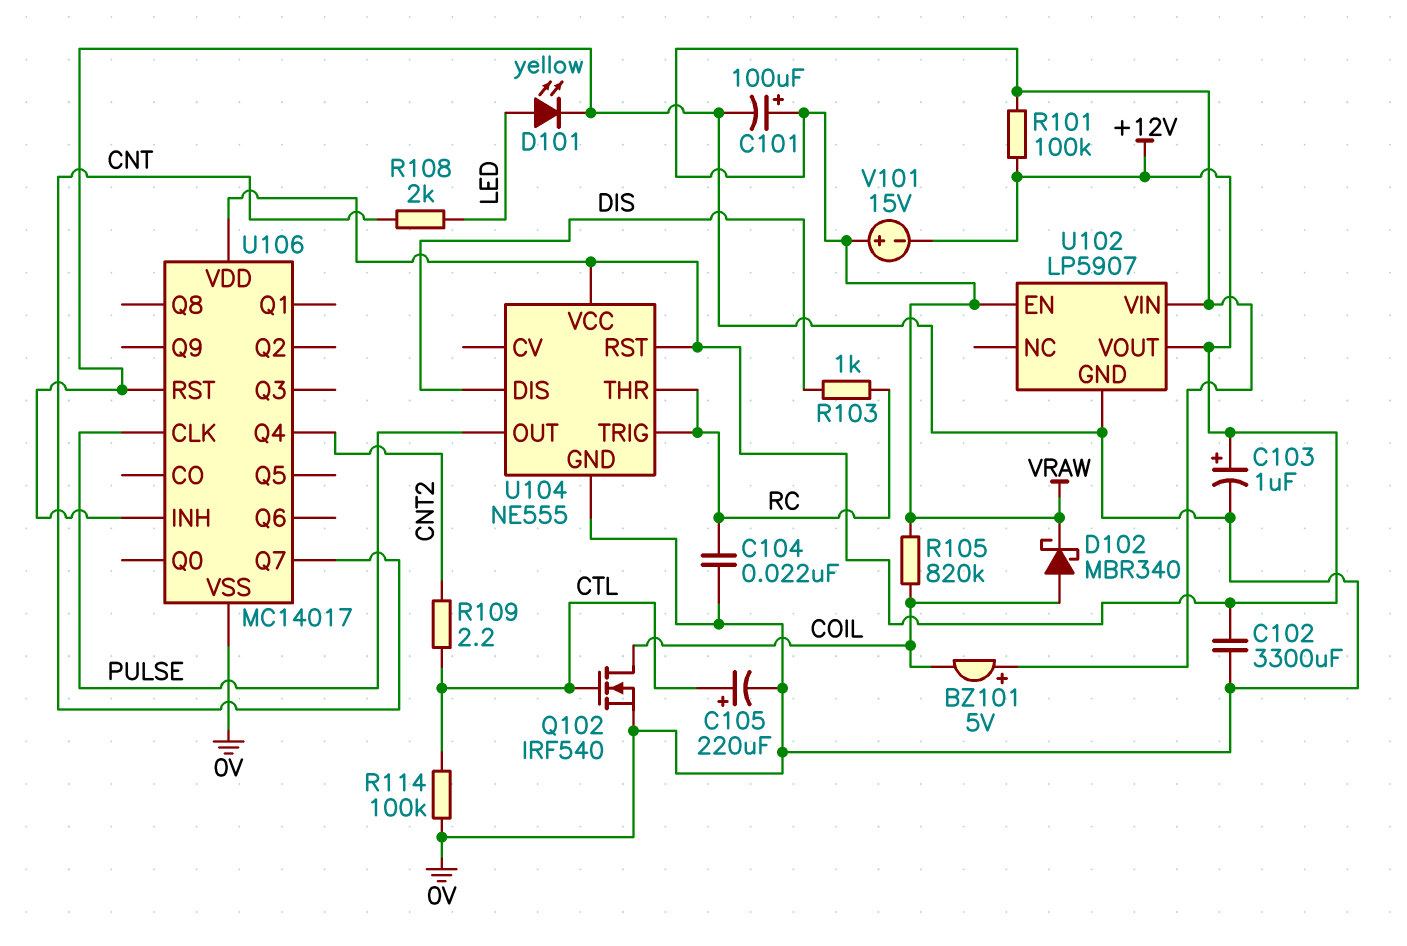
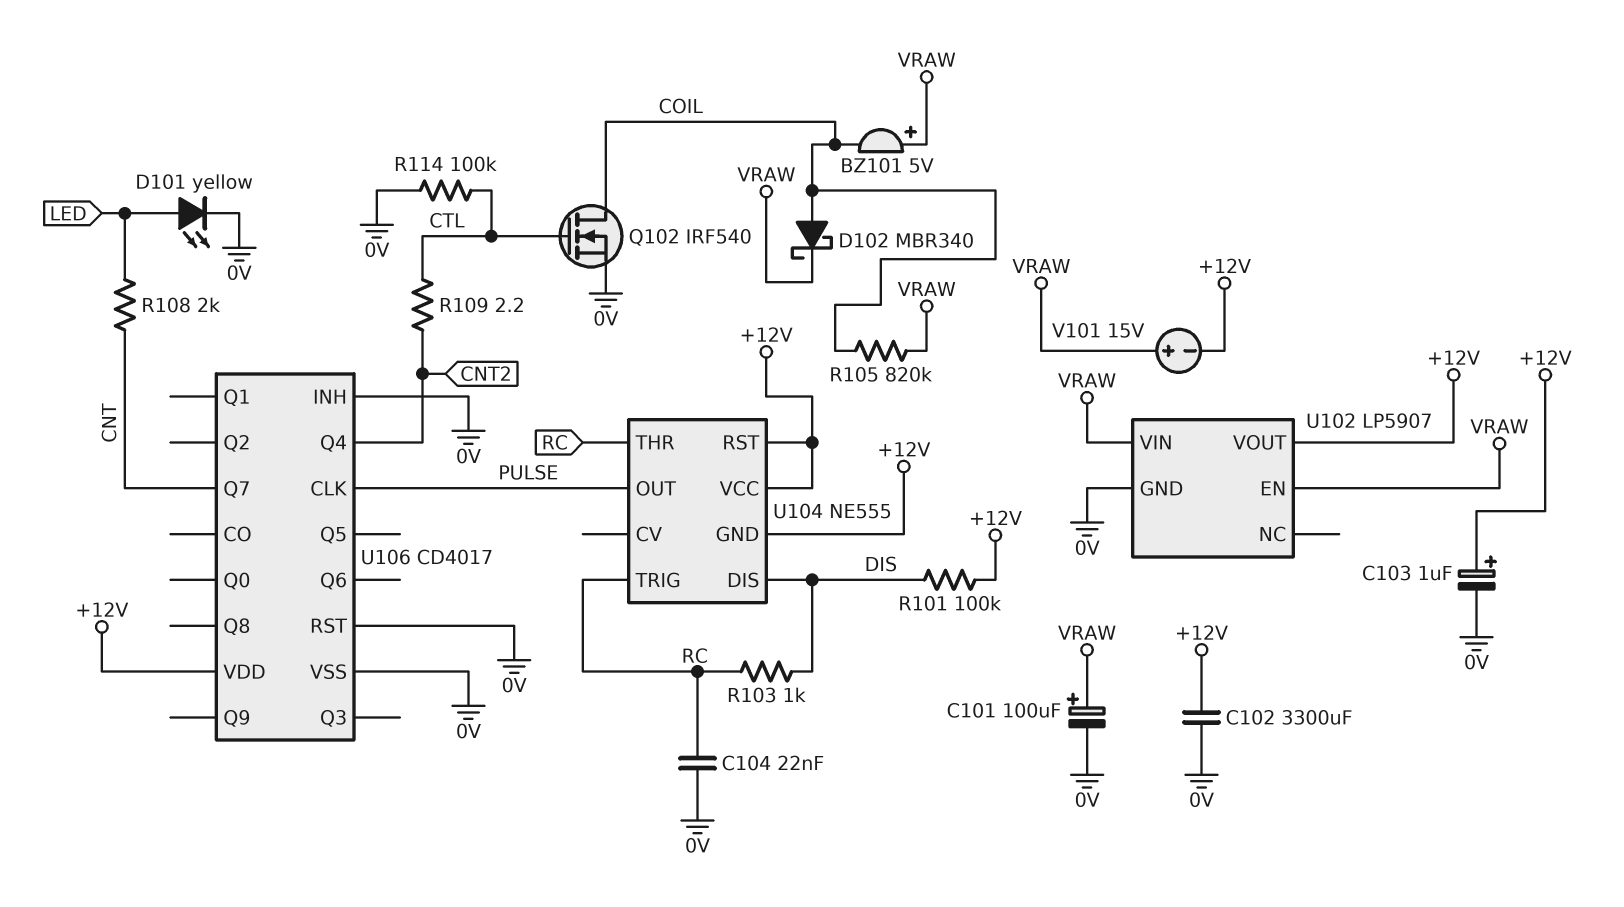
C105: 220uF (plus CTL, minus 0V) -> none
R101: 100k (+12V, VRAW) -> 100k (+12V, DIS)
U104 pin GND: 0V -> +12V
U106: MC14017 -> CD4017

